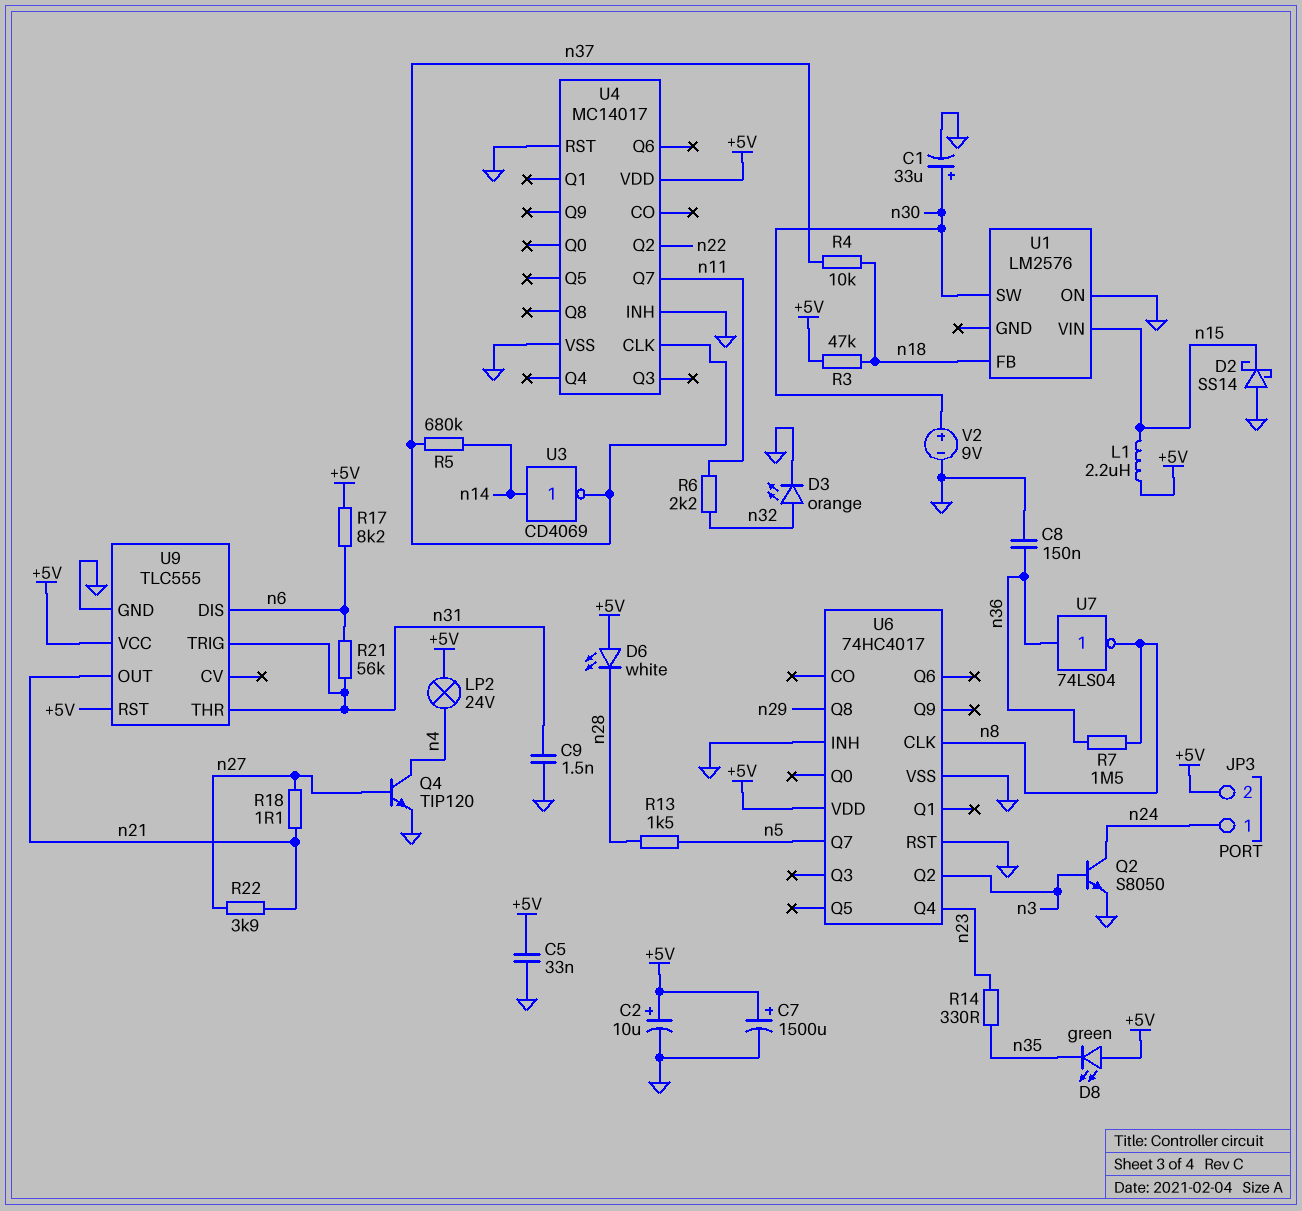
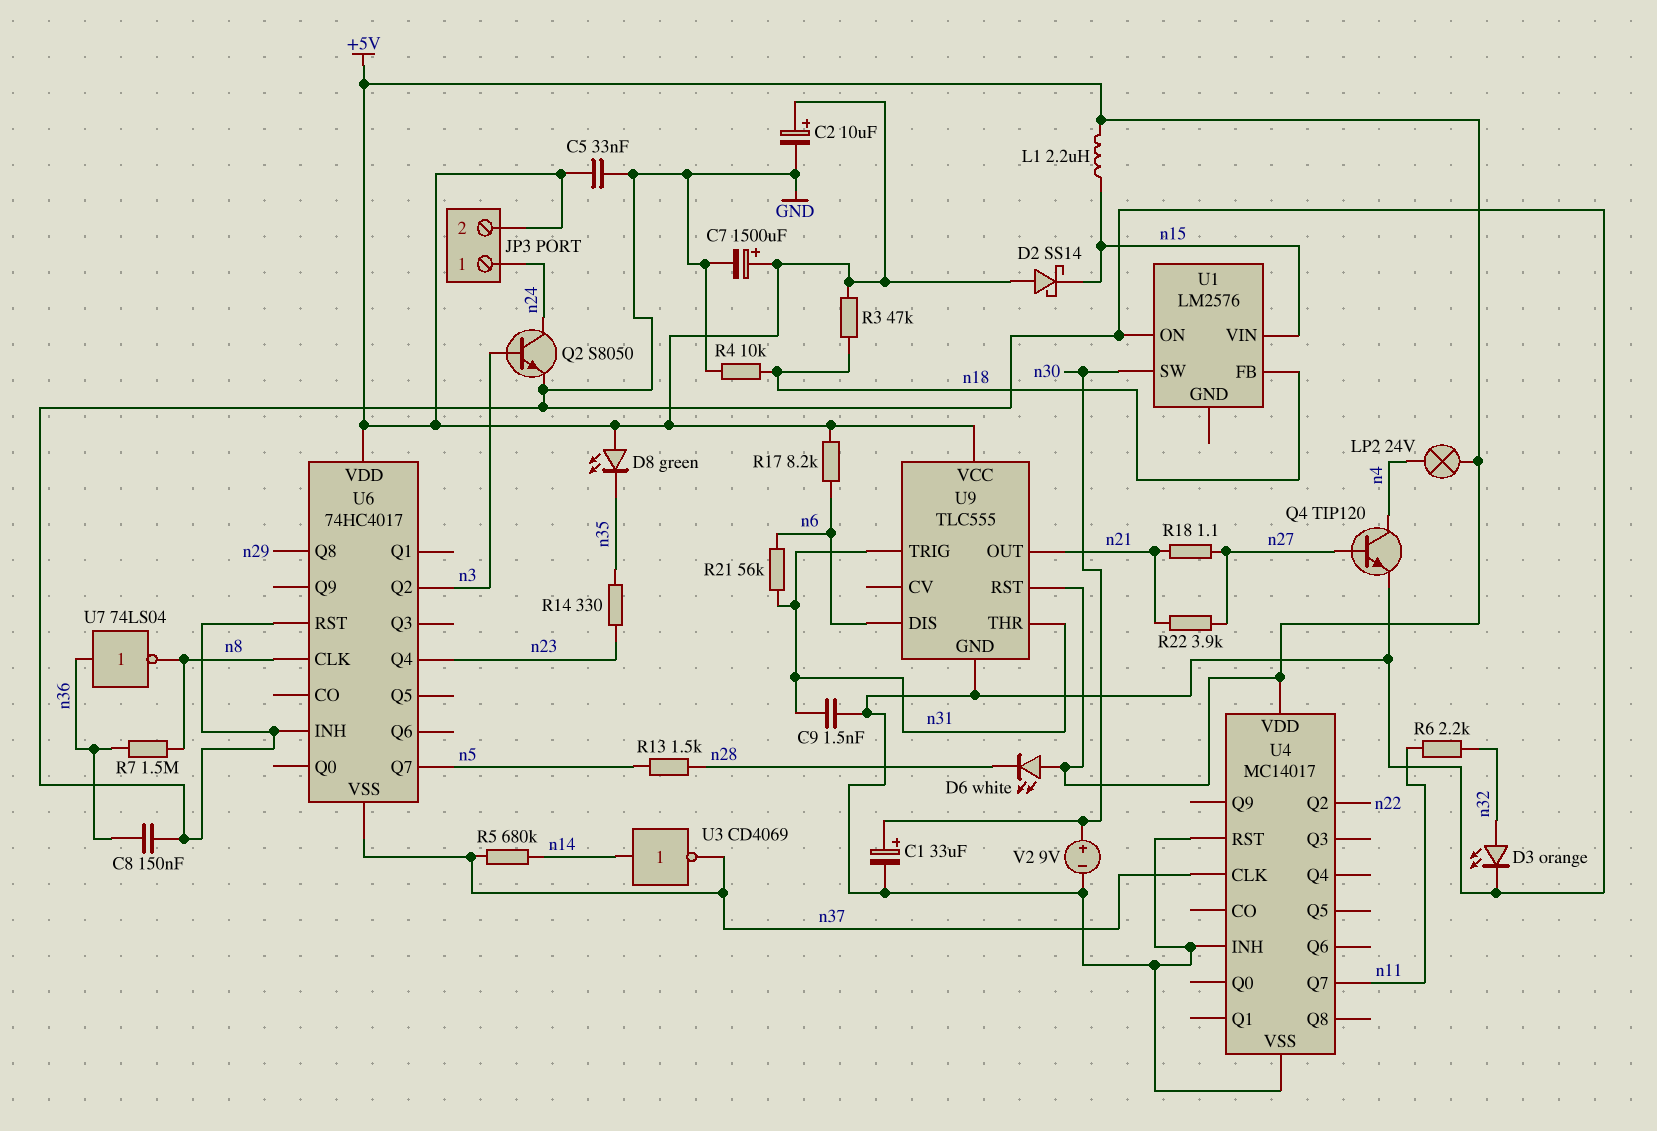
D2: schottky SS14 (A GND, K n15) -> schottky SS14 (A +5V, K n15)
R4: 10k (n18, n37) -> 10k (GND, n18)
U6 pin VSS: GND -> n37

